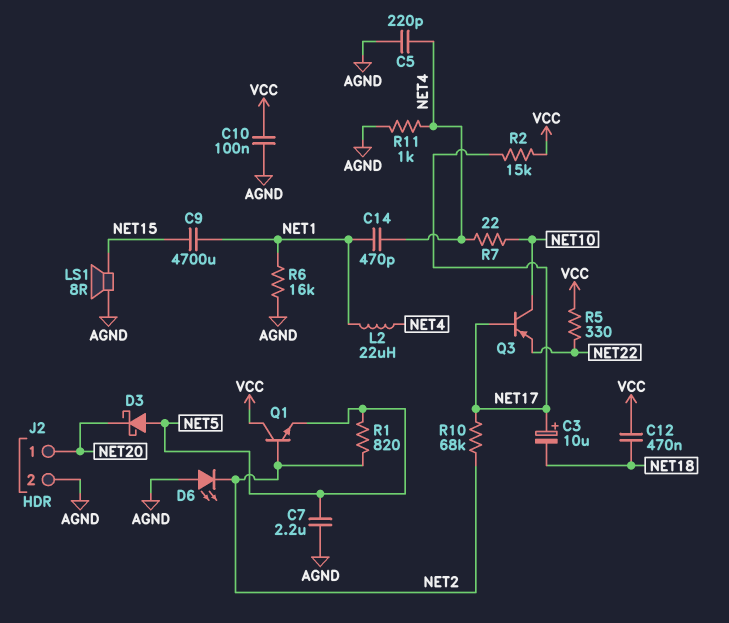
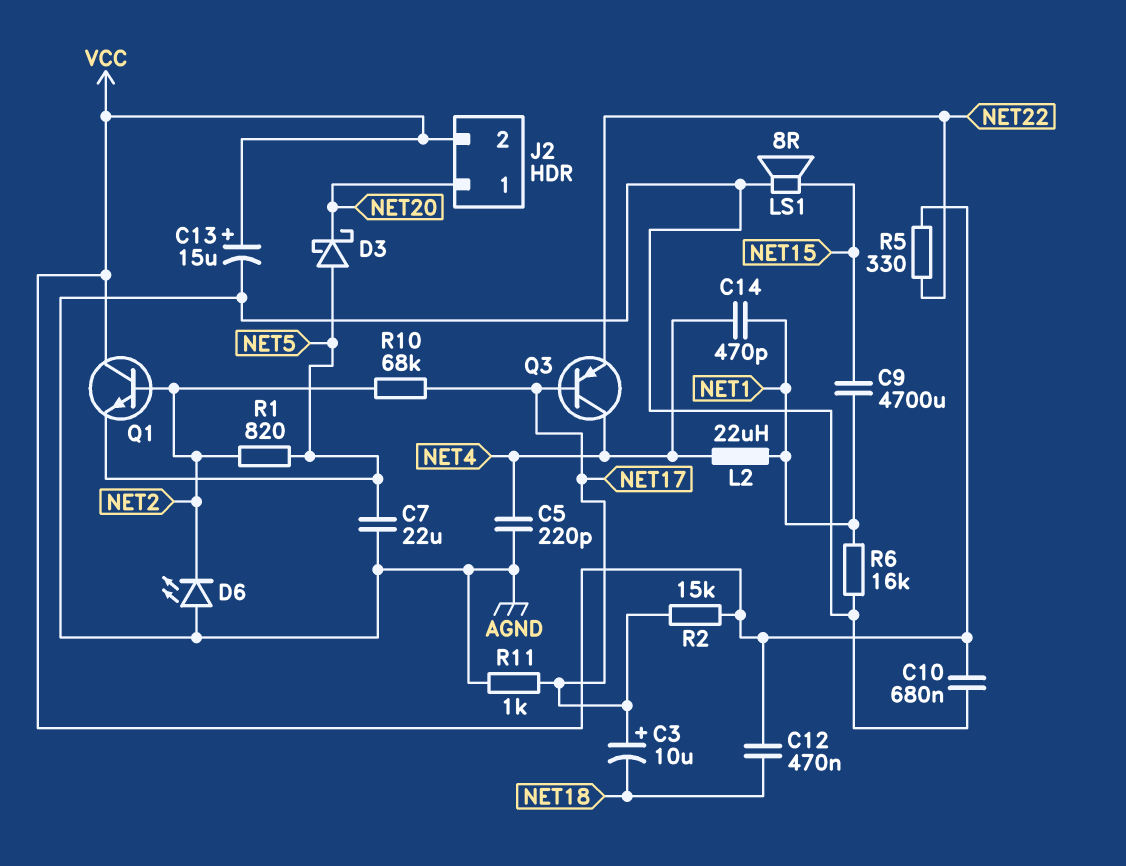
C7: 2.2uF (AGND, NET5) -> 22uF (AGND, NET5)
C10: 100nF (AGND, VCC) -> 680nF (AGND, VCC)
C13: none -> 15uF (plus VCC, minus AGND)
J2 pin 2: AGND -> VCC
Q3: PNP (B NET17, C NET10, E NET22) -> PNP (B NET17, C NET4, E NET22)
R7: 22 (NET4, NET10) -> none
R11: 1k (AGND, NET4) -> 1k (AGND, NET17)

